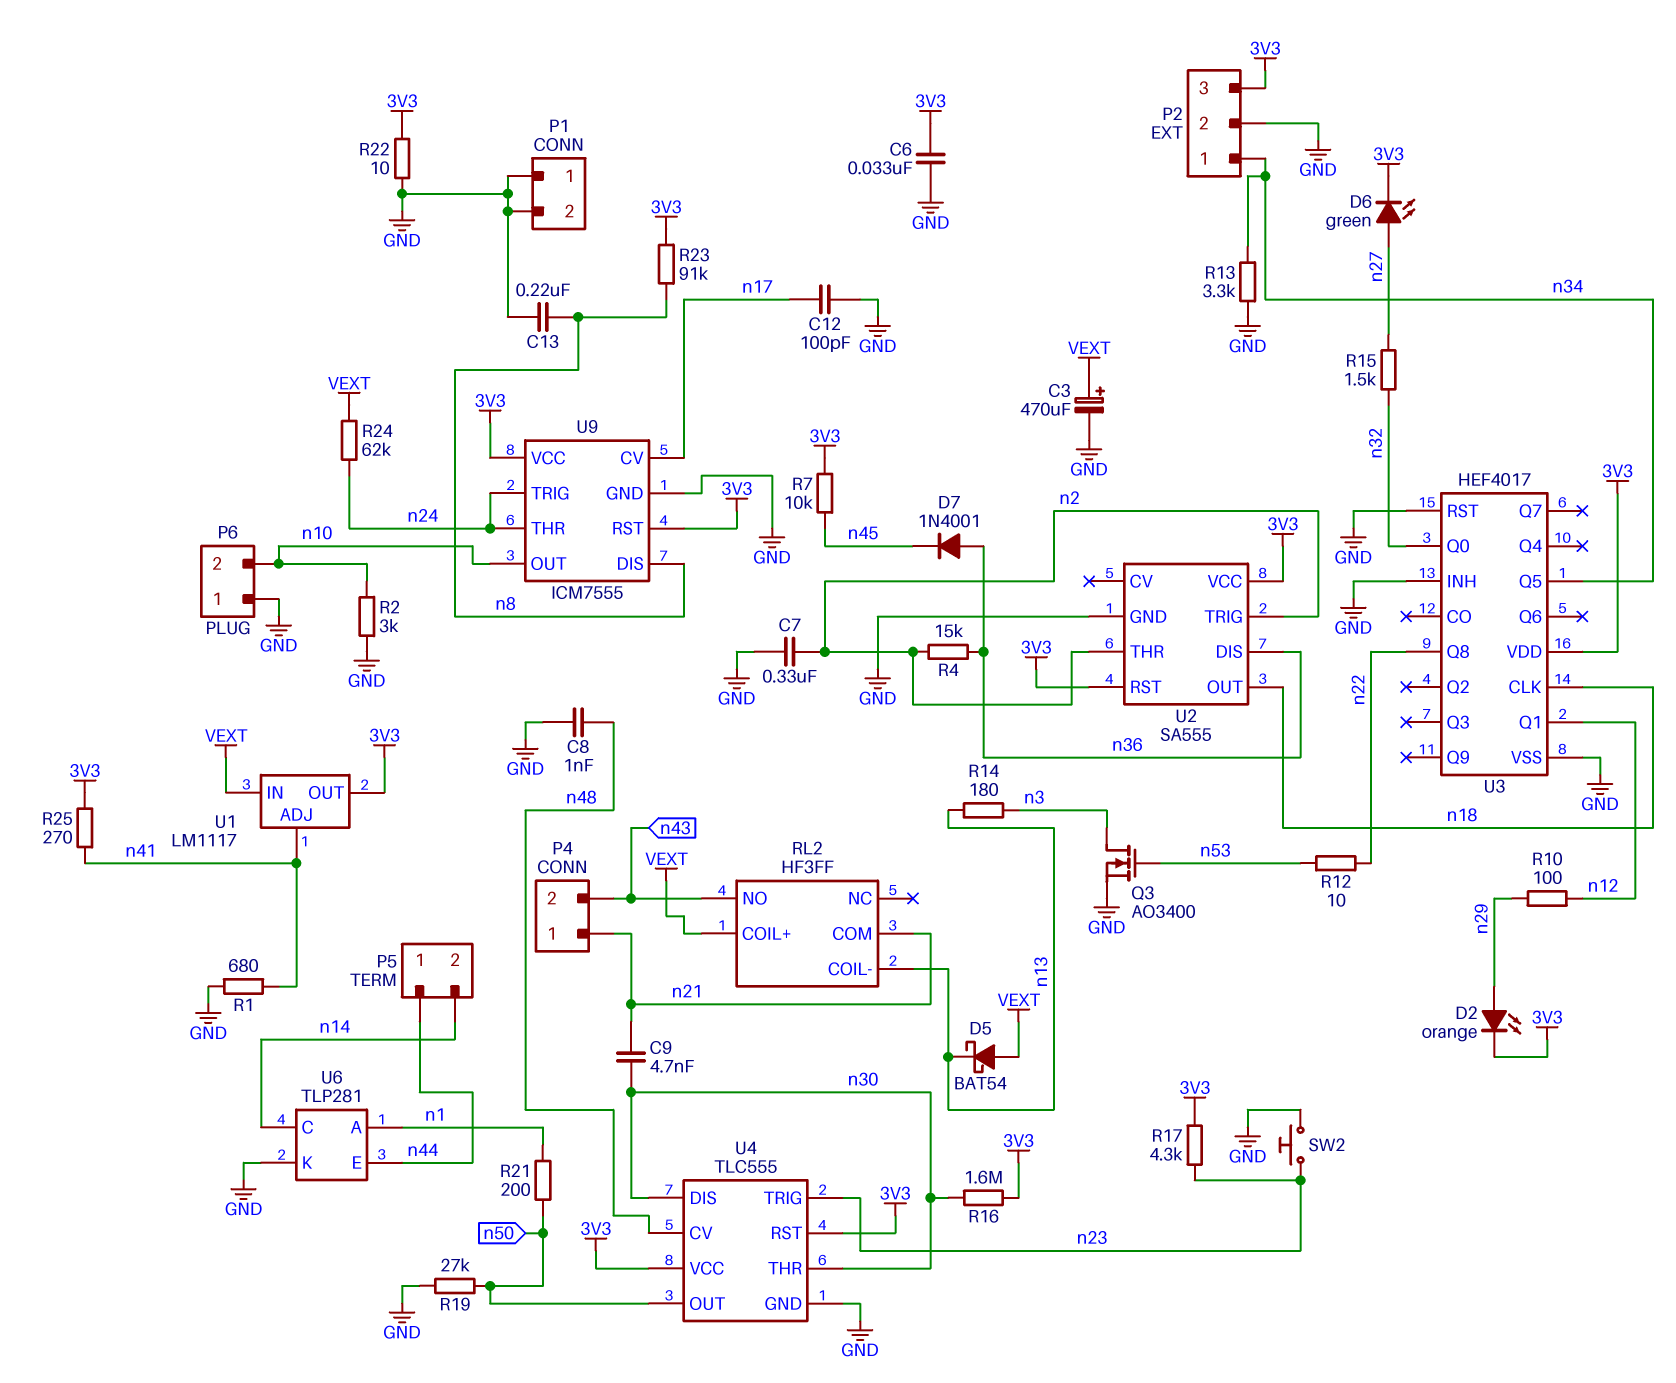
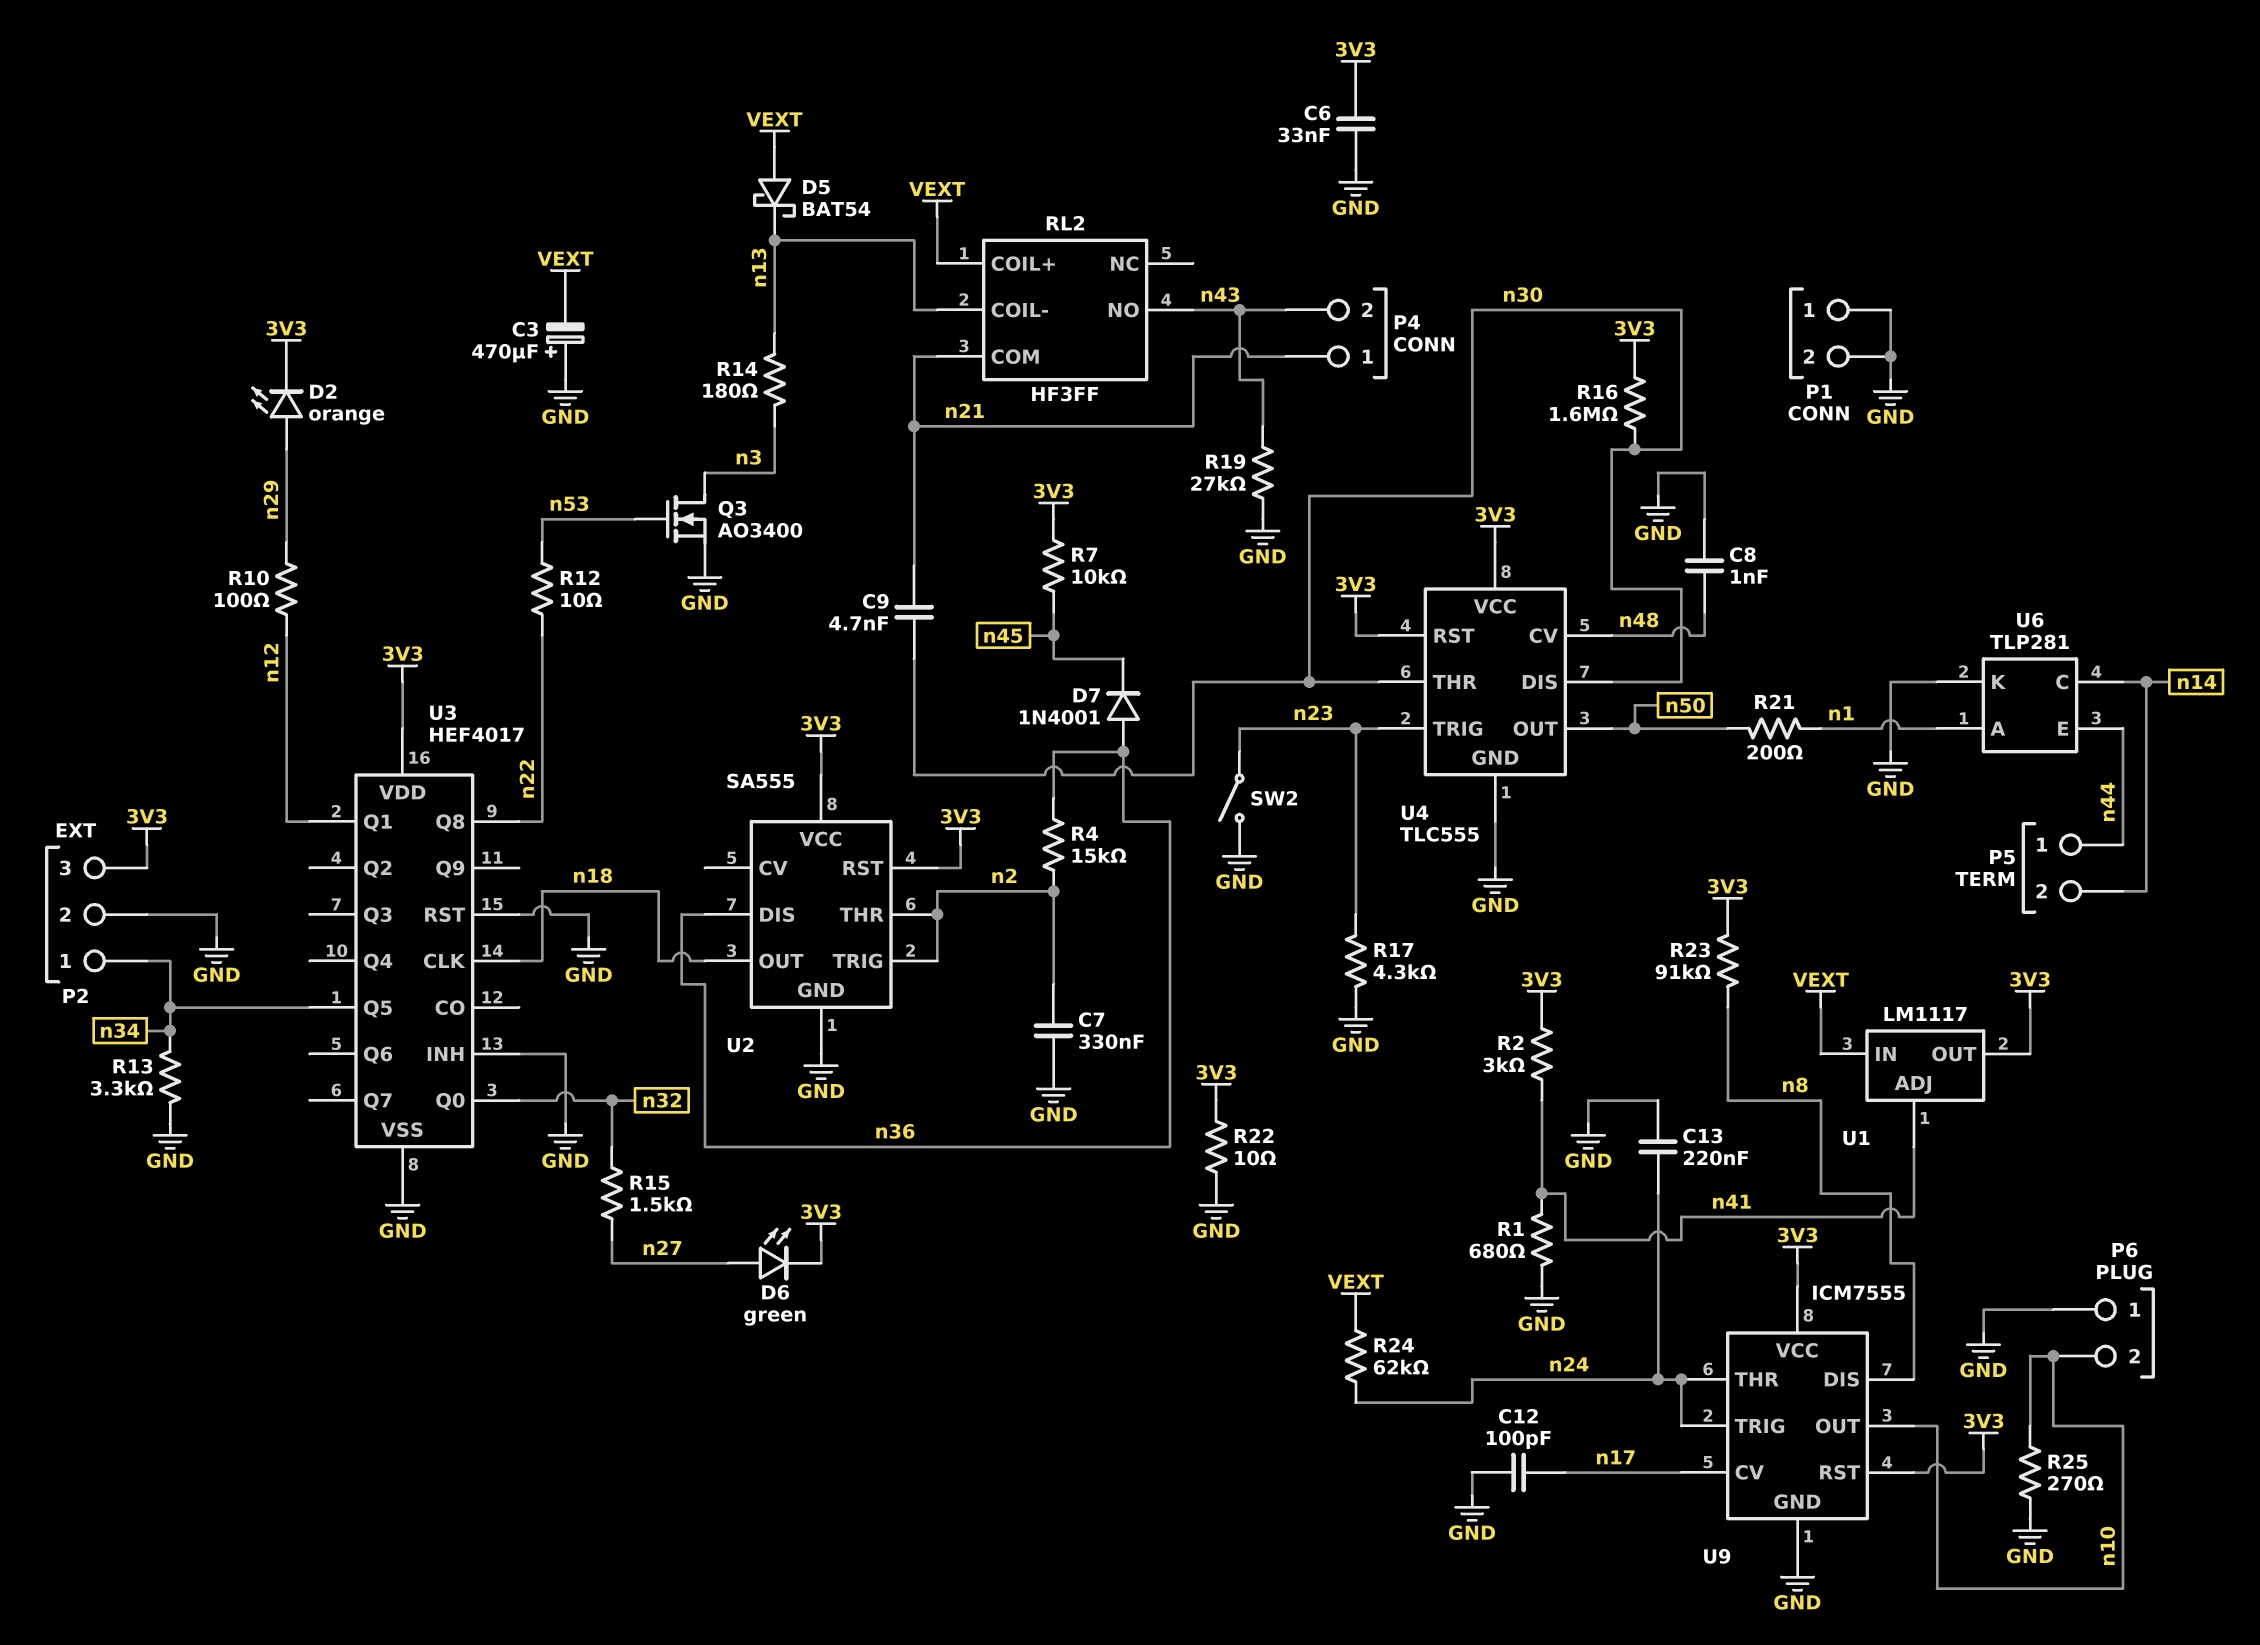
C3: 470uF (plus VEXT, minus GND) -> 470uF (plus GND, minus VEXT)
C13: 220nF (GND, n8) -> 220nF (GND, n24)
R2: 3k (GND, n10) -> 3k (3V3, n41)
R17: 4.3k (3V3, n23) -> 4.3k (GND, n23)
R19: 27k (GND, n50) -> 27k (GND, n43)
R25: 270 (3V3, n41) -> 270 (GND, n10)
SW2: button (GND, n23) -> switch (GND, n23)

